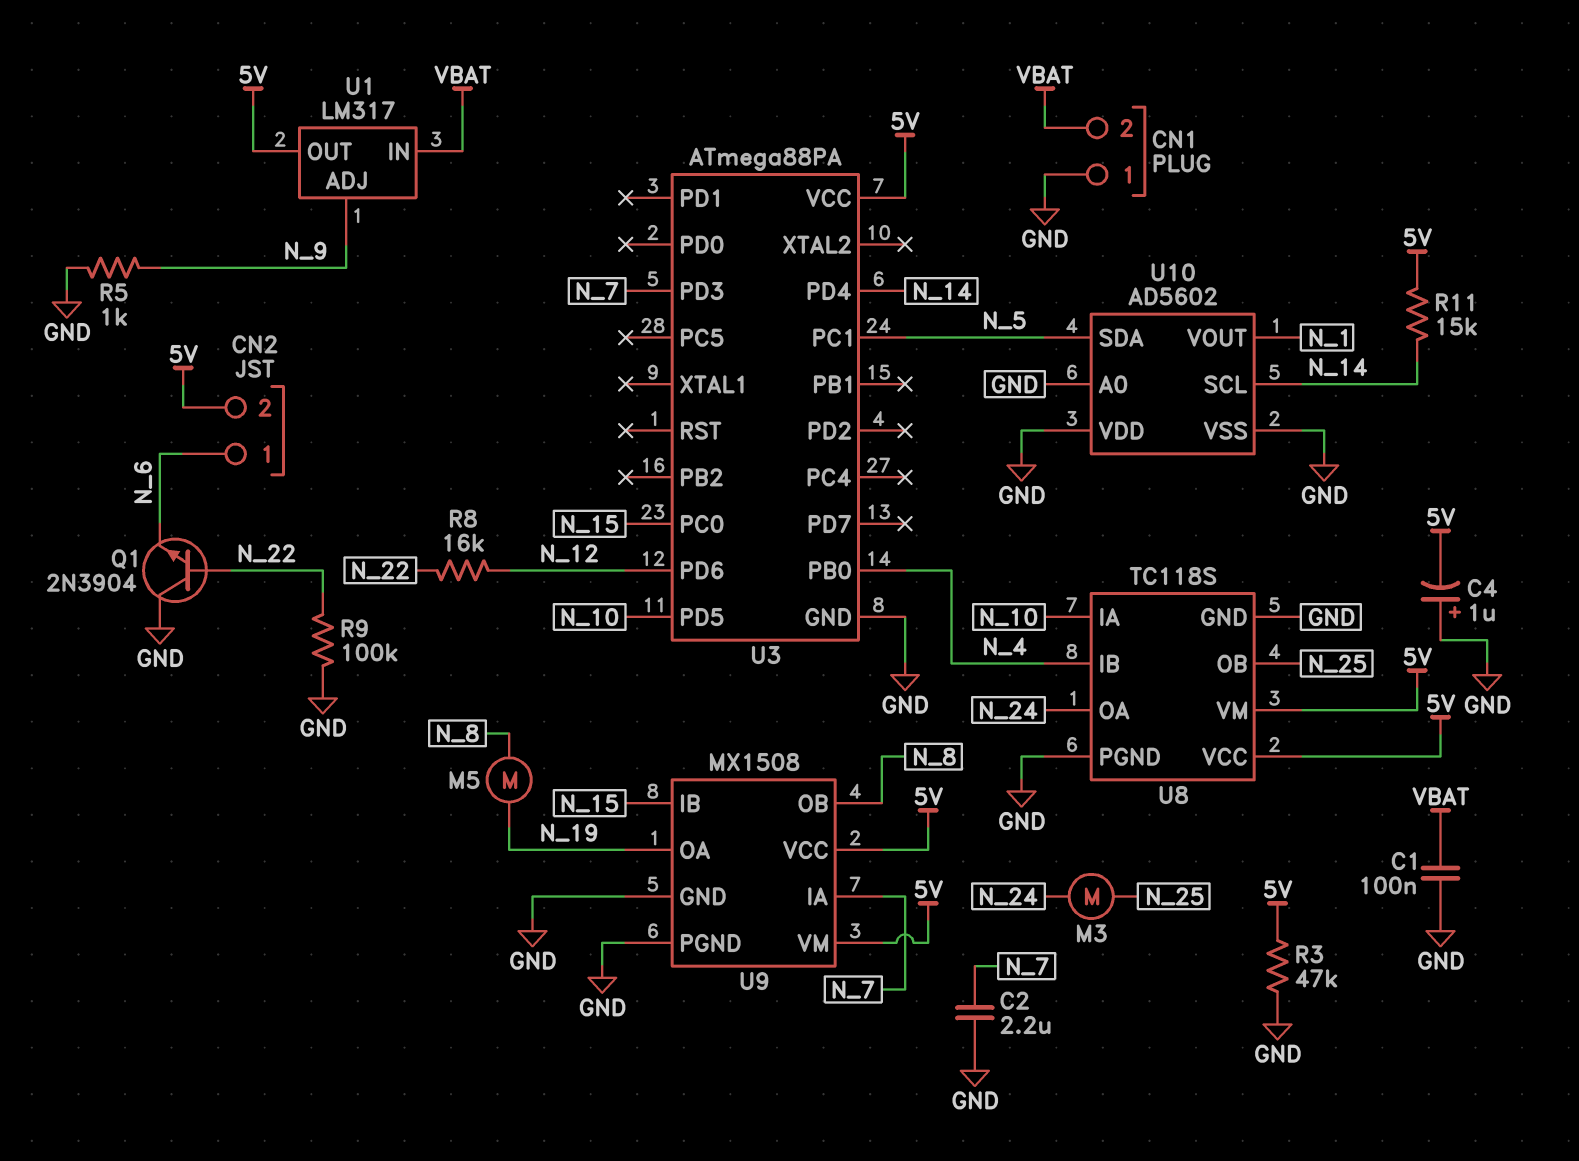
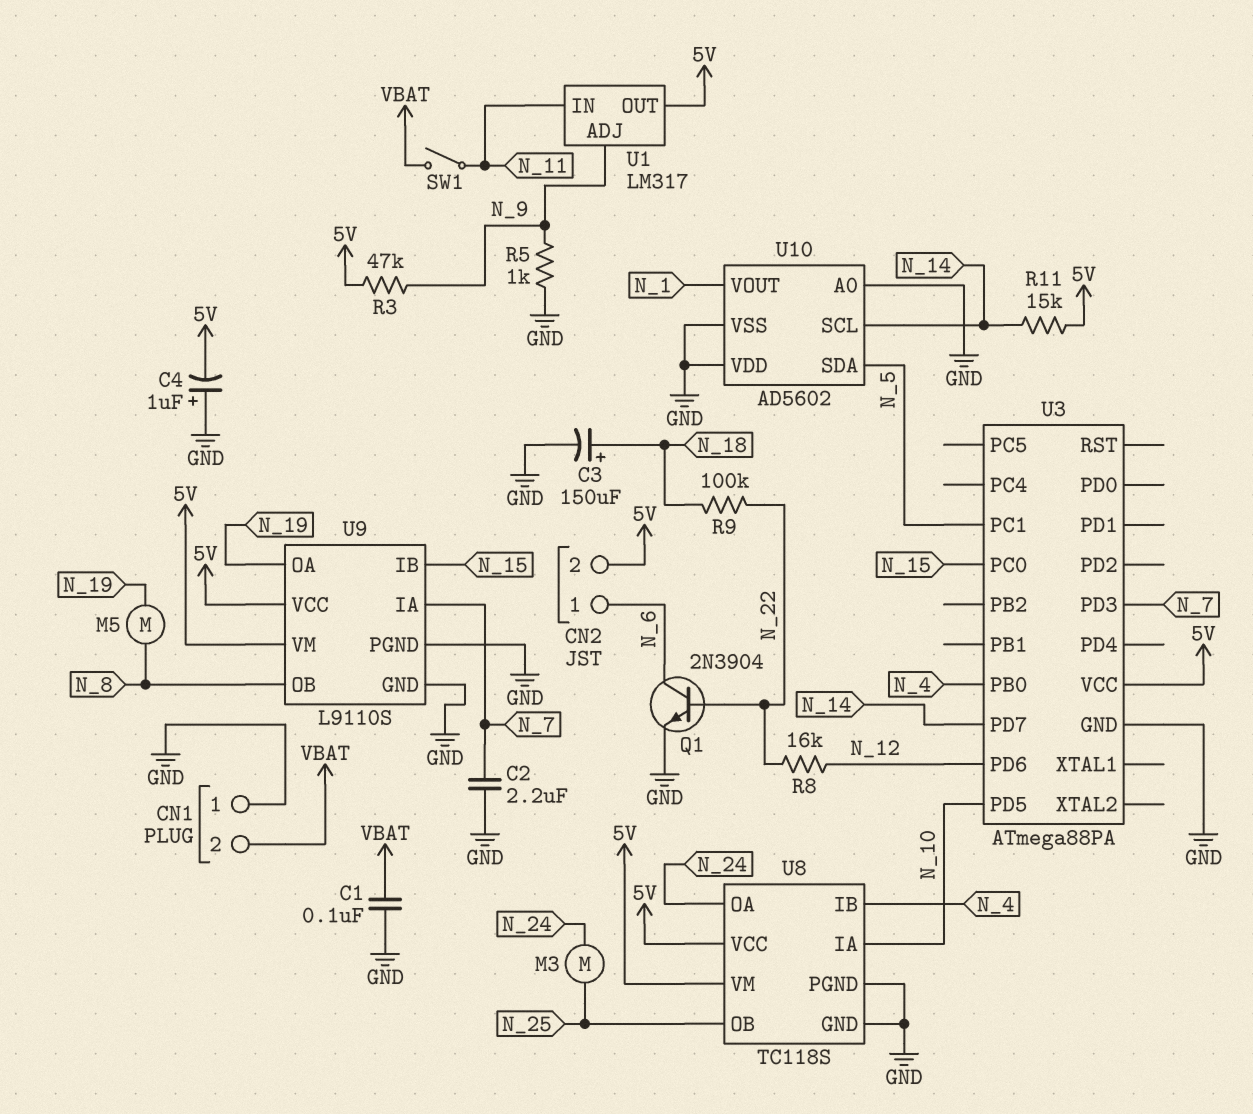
C3: none -> 150uF (plus N_18, minus GND)
Q1: NPN 2N3904 (B N_22, C GND, E N_6) -> NPN 2N3904 (B N_22, C N_6, E GND)
R3: 47k (5V, GND) -> 47k (5V, N_9)
R9: 100k (GND, N_22) -> 100k (N_18, N_22)
SW1: none -> switch (N_11, VBAT)
U1 pin IN: VBAT -> N_11
U3 pin PD4: N_14 -> none
U3 pin PD7: none -> N_14
U9: MX1508 -> L9110S

